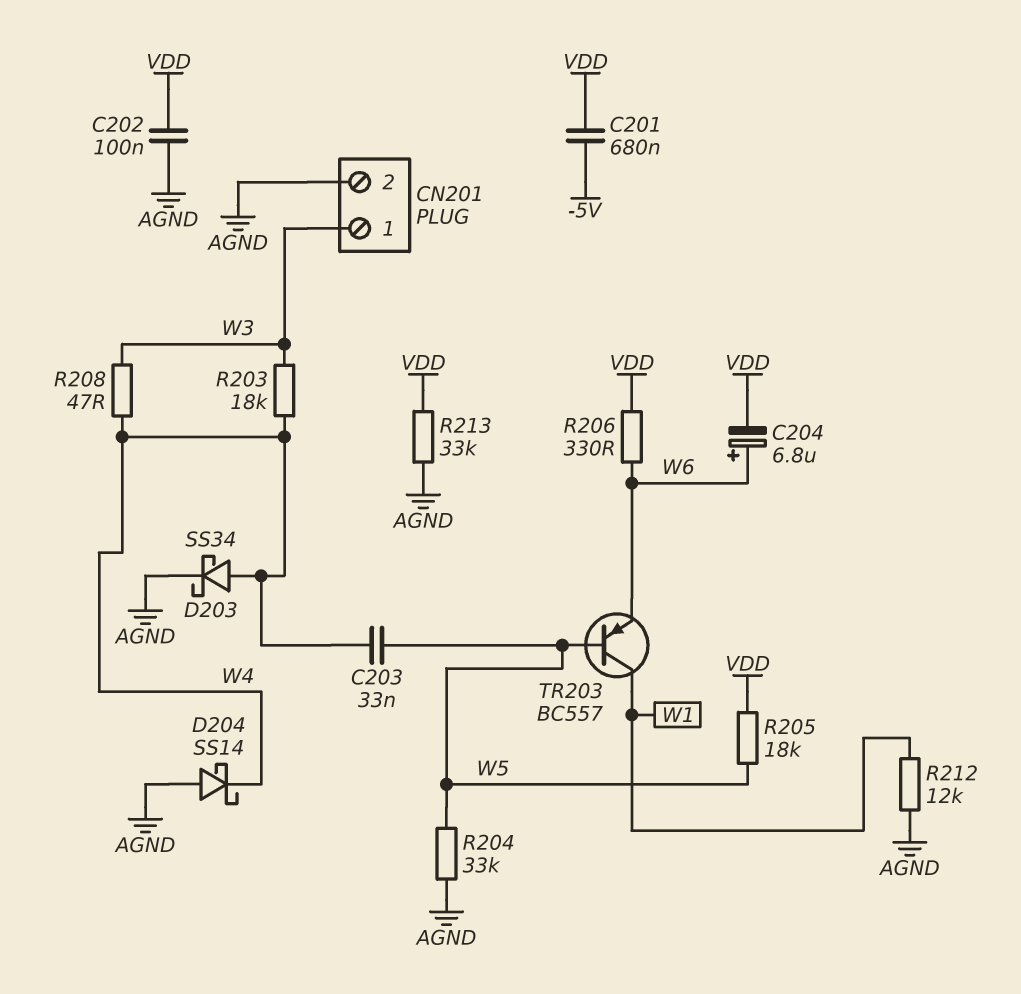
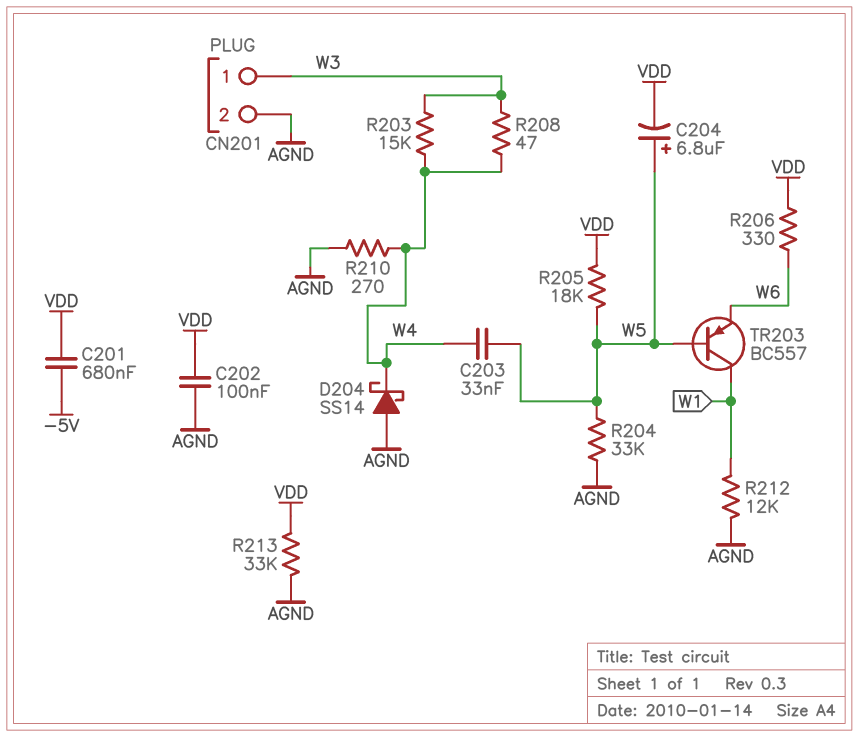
C204: 6.8uF (plus W6, minus VDD) -> 6.8uF (plus W5, minus VDD)
D203: schottky SS34 (A W4, K AGND) -> none
R203: 18k (W3, W4) -> 15k (W3, W4)
R210: none -> 270 (AGND, W4)

